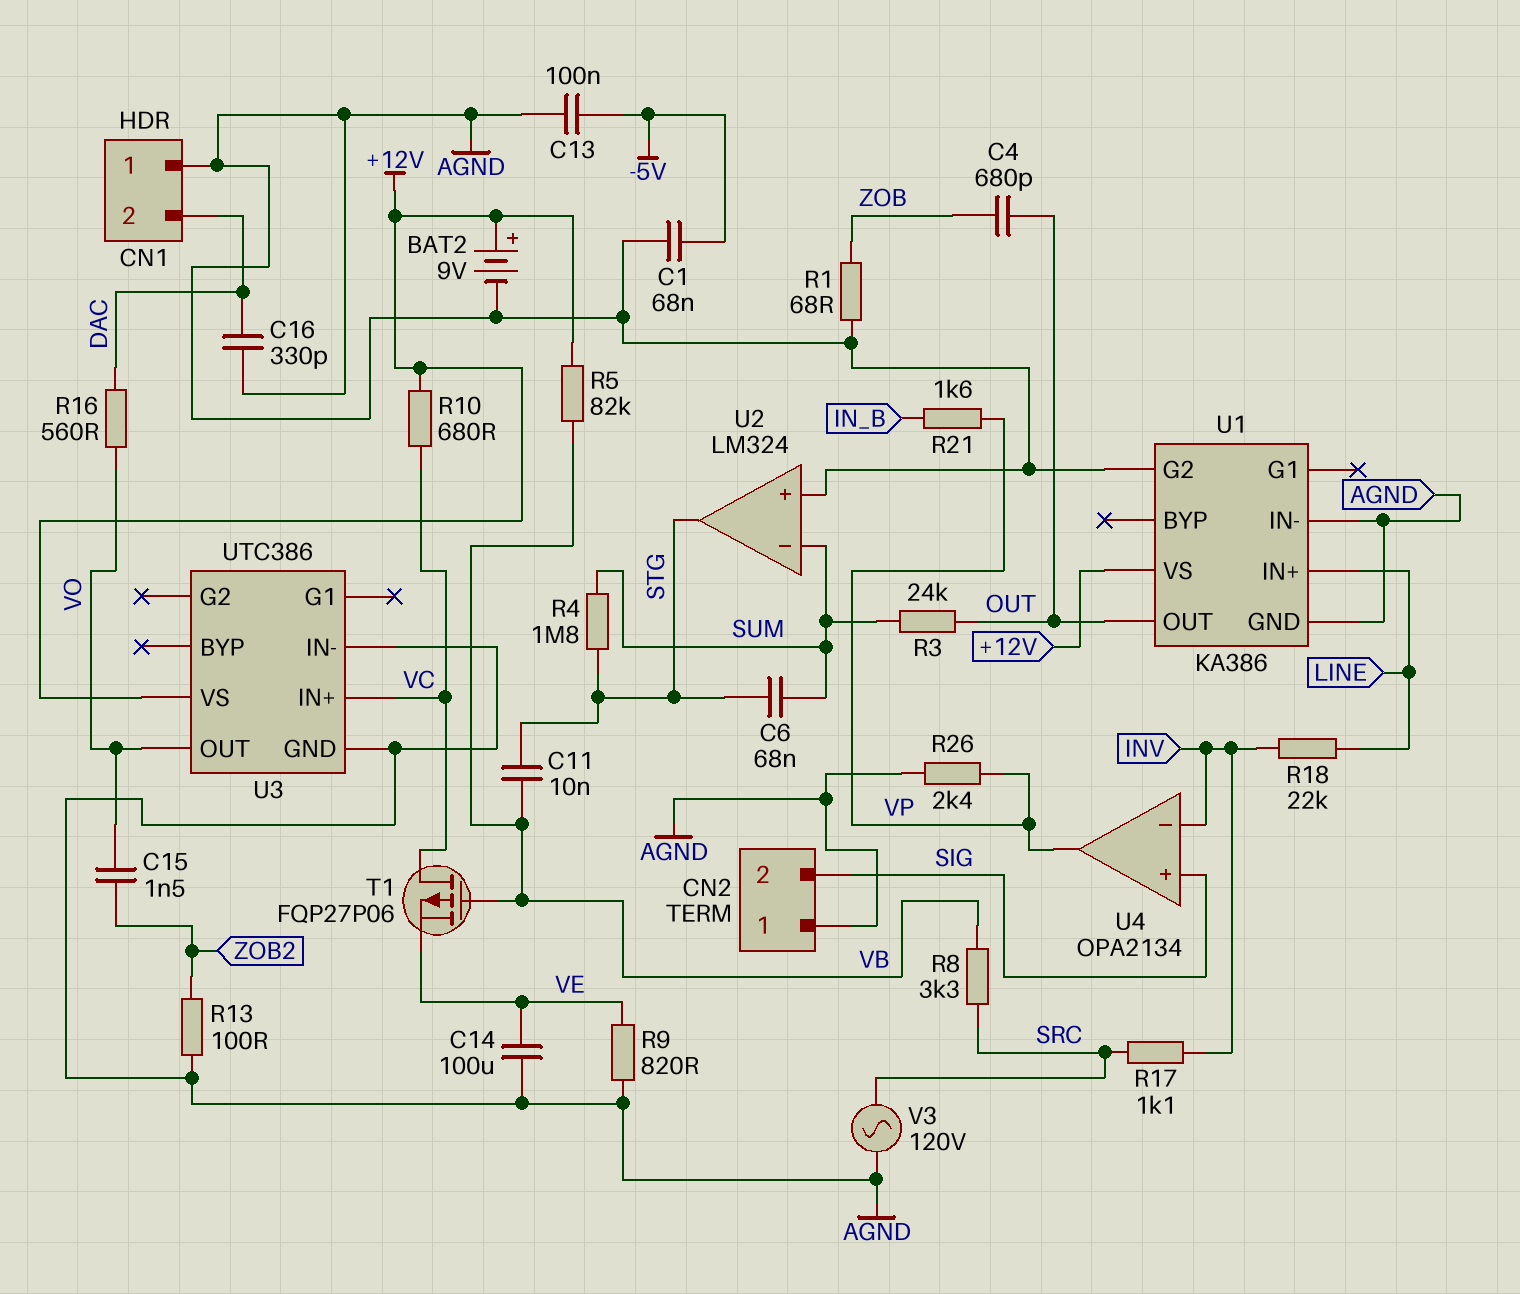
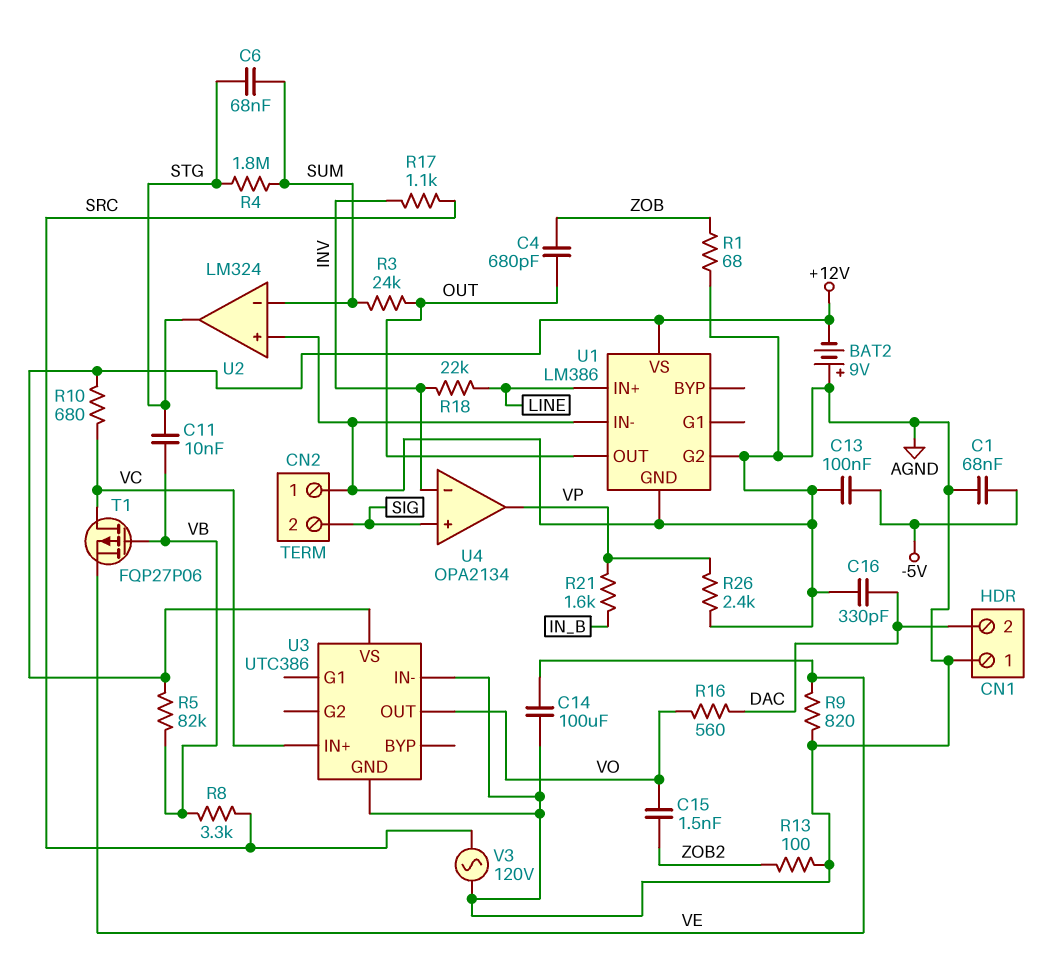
BAT2: 9V (plus +12V, minus AGND) -> 9V (plus AGND, minus +12V)
U1: KA386 -> LM386

